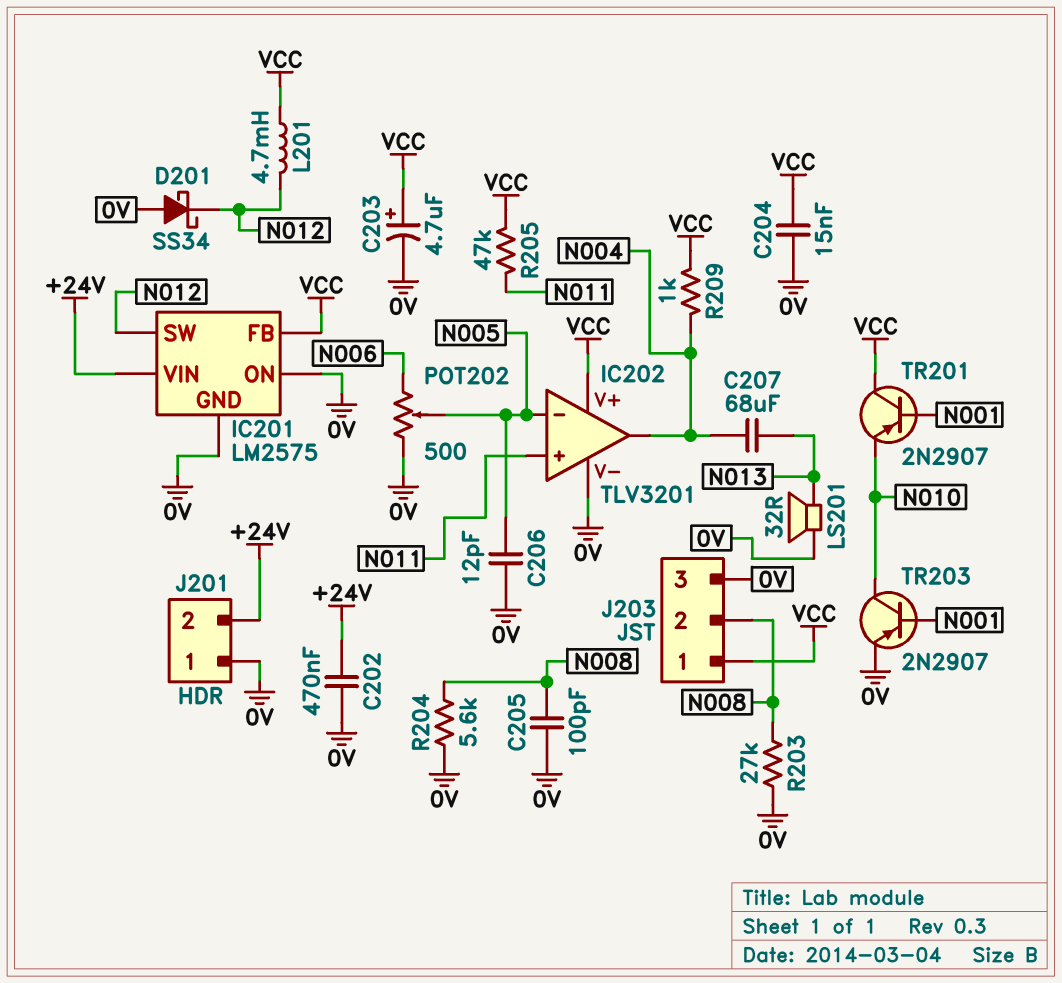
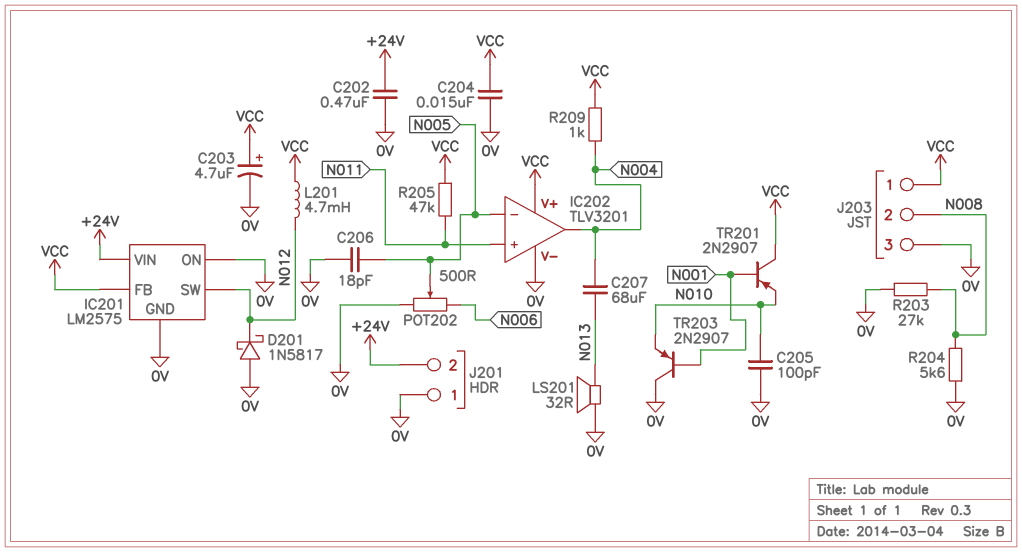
C205: 100pF (0V, N008) -> 100pF (0V, N010)
C206: 12pF (0V, N005) -> 18pF (0V, N005)
D201: schottky SS34 (A 0V, K N012) -> schottky 1N5817 (A 0V, K N012)
TR203: PNP 2N2907 (B N001, C N010, E 0V) -> PNP 2N2907 (B N001, C 0V, E N010)

